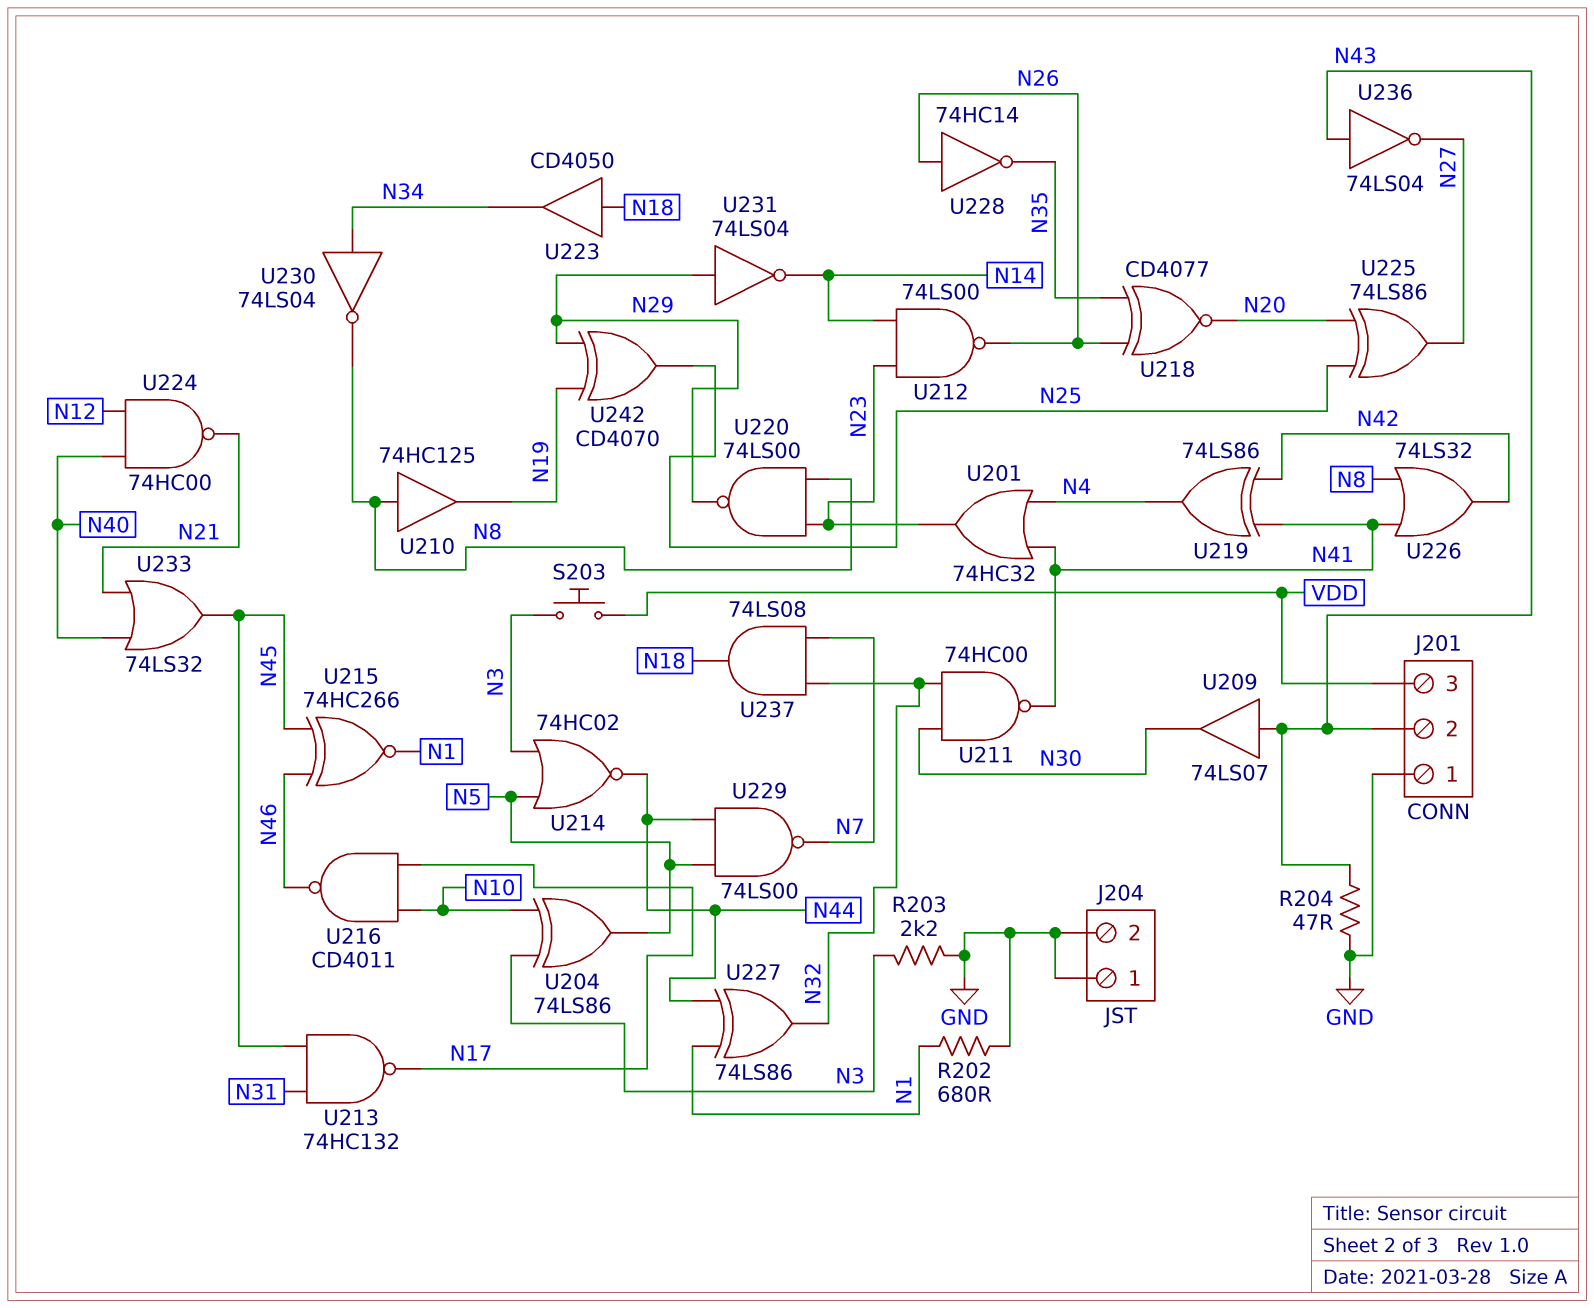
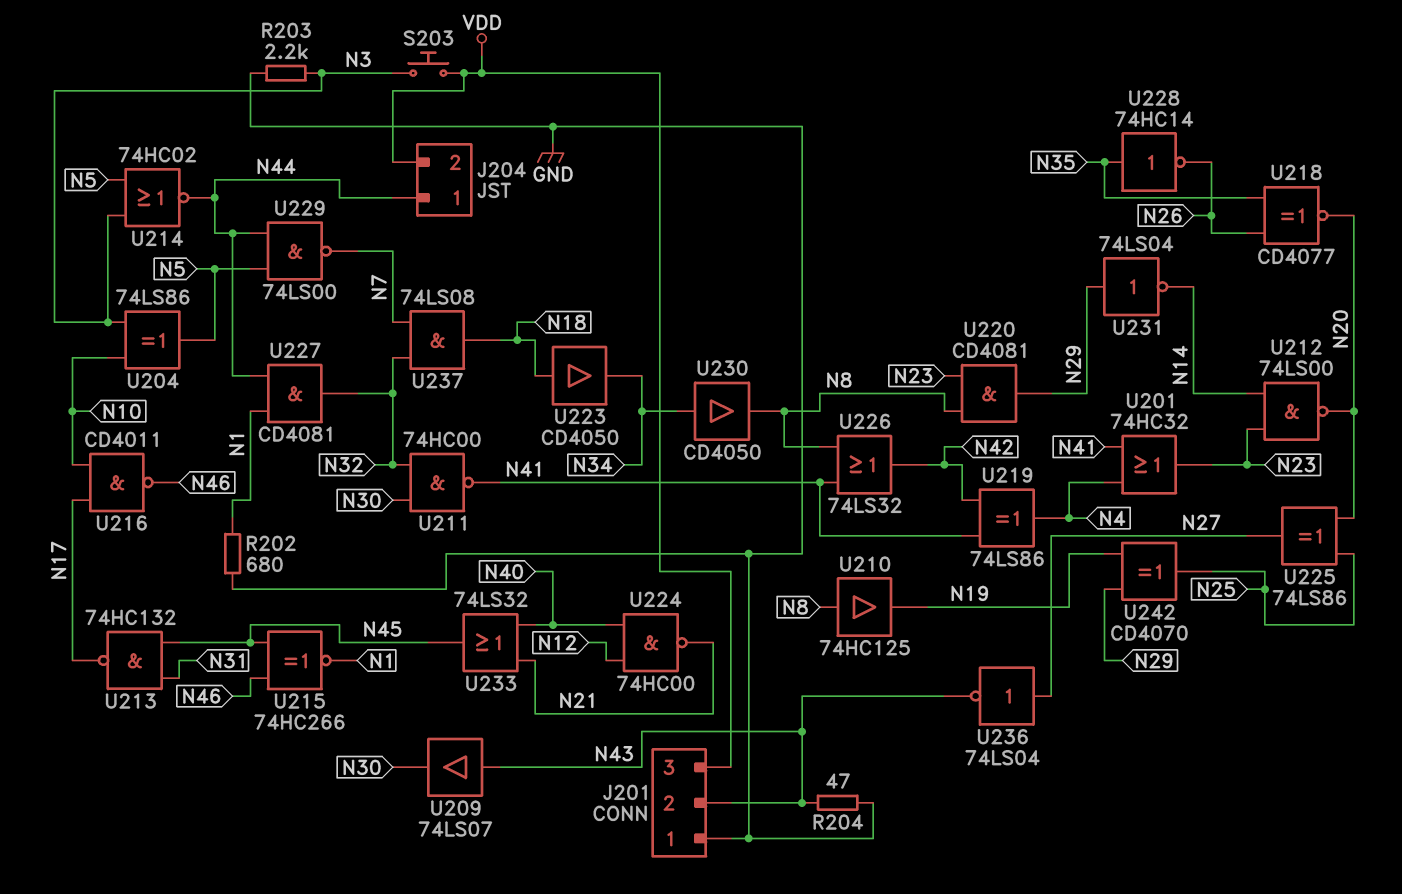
J204 pin 1: GND -> N44
J204 pin 2: GND -> VDD
U212: NAND 74LS00 (in N14, in N23, out N26) -> NAND 74LS00 (in N14, in N23, out N20)
U220: NAND 74LS00 (in N8, in N23, out N29) -> AND CD4081 (in N8, in N23, out N29)
U227: XOR 74LS86 (in N1, in N44, out N32) -> AND CD4081 (in N1, in N44, out N32)
U228: NOT 74HC14 (in N26, out N35) -> NOT 74HC14 (in N35, out N26)
U230: NOT 74LS04 (in N34, out N8) -> buffer CD4050 (in N34, out N8)
U236: NOT 74LS04 (in N43, out N27) -> NOT 74LS04 (in N27, out N43)

